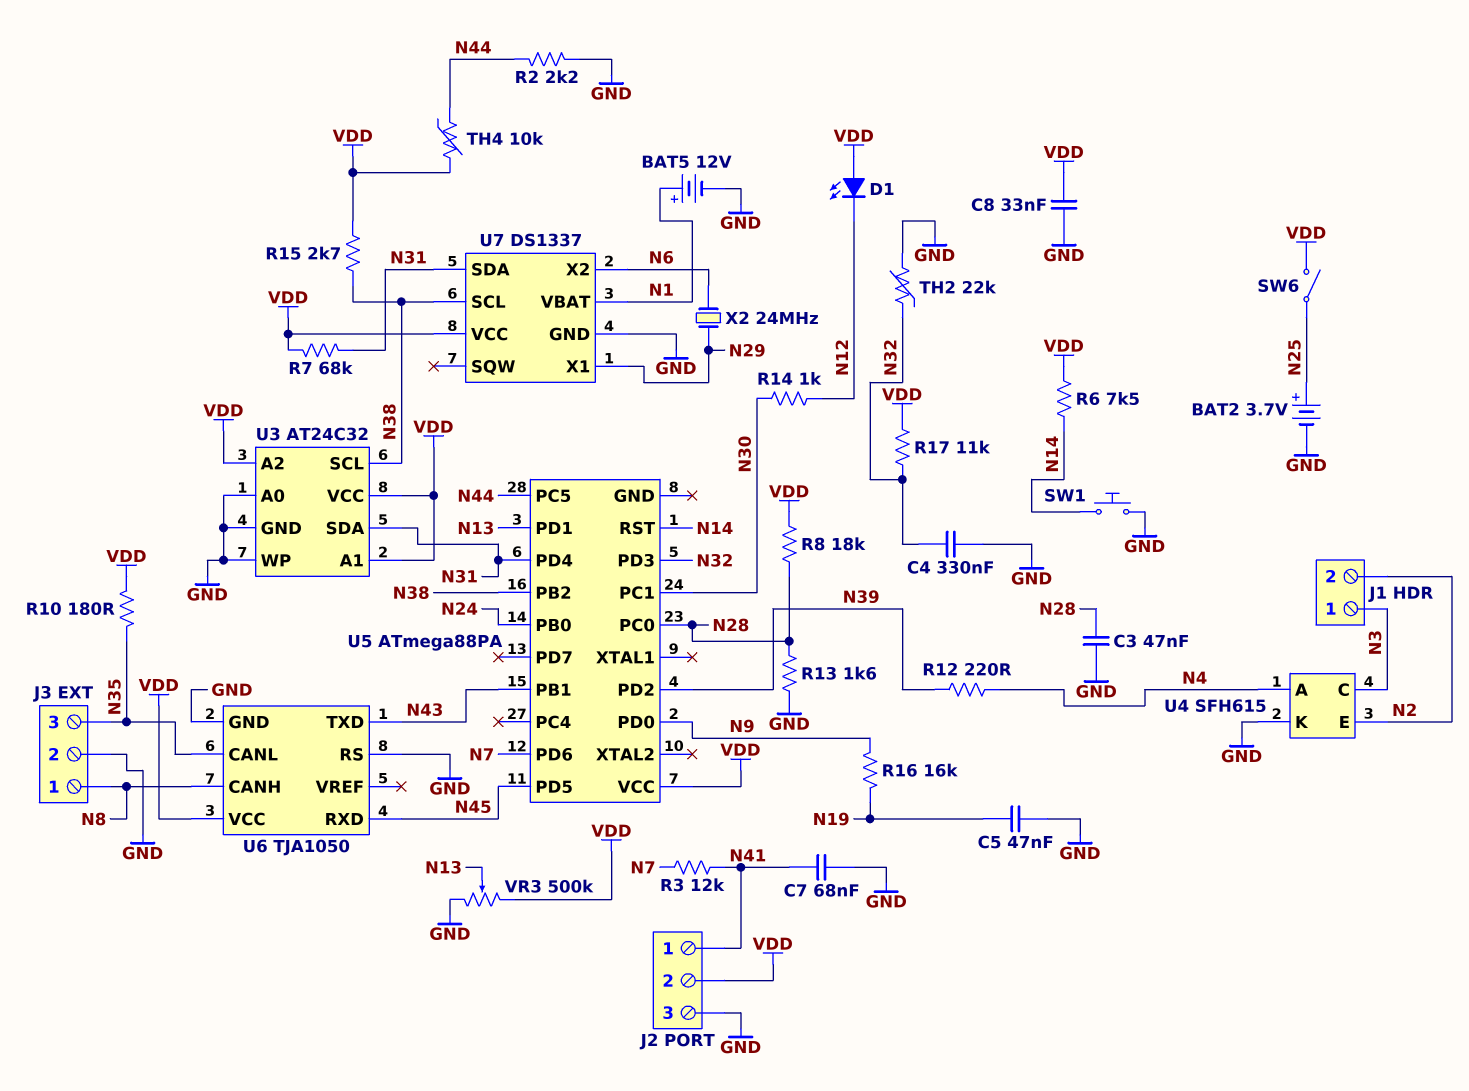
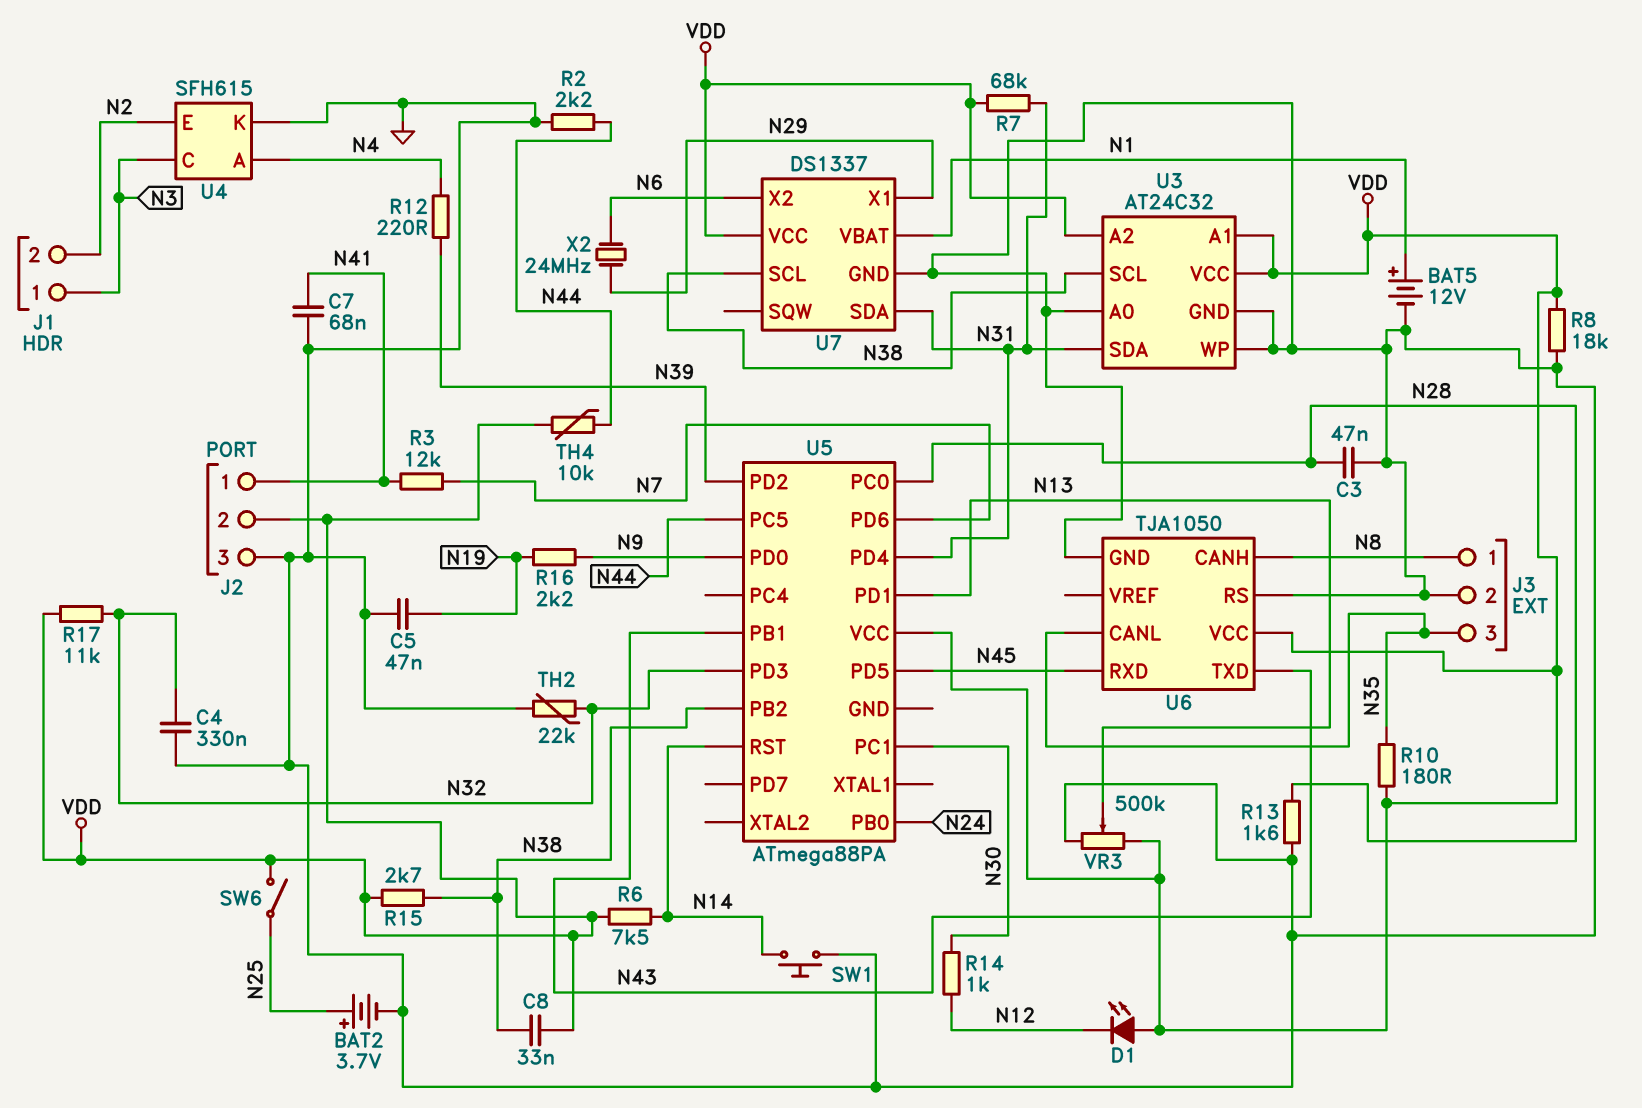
C8: 33nF (GND, VDD) -> 33nF (N38, VDD)
R8: 18k (N28, VDD) -> 18k (GND, VDD)
R16: 16k (N9, N19) -> 2.2k (N9, N19)

